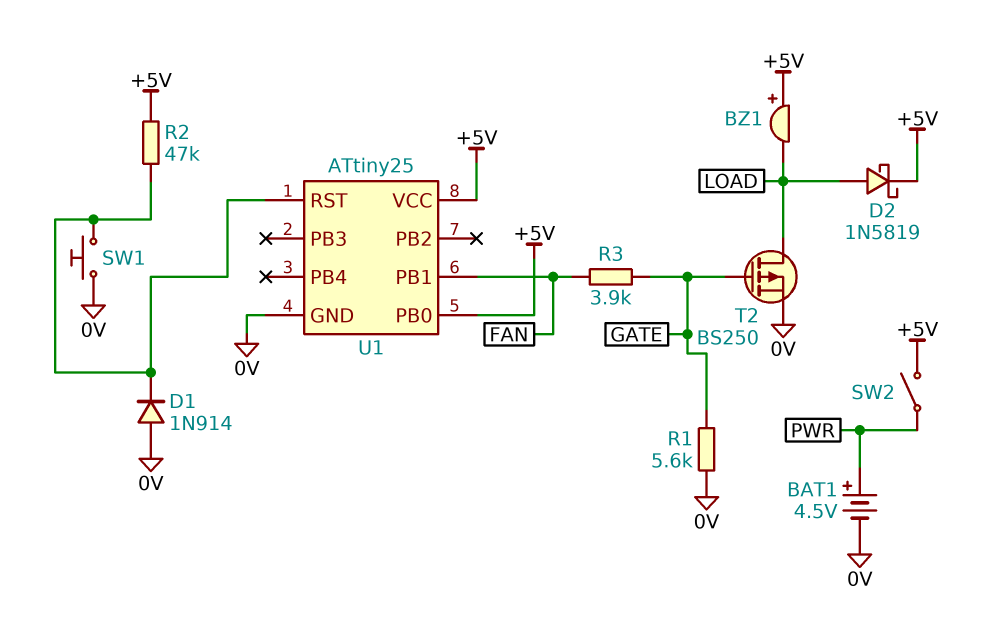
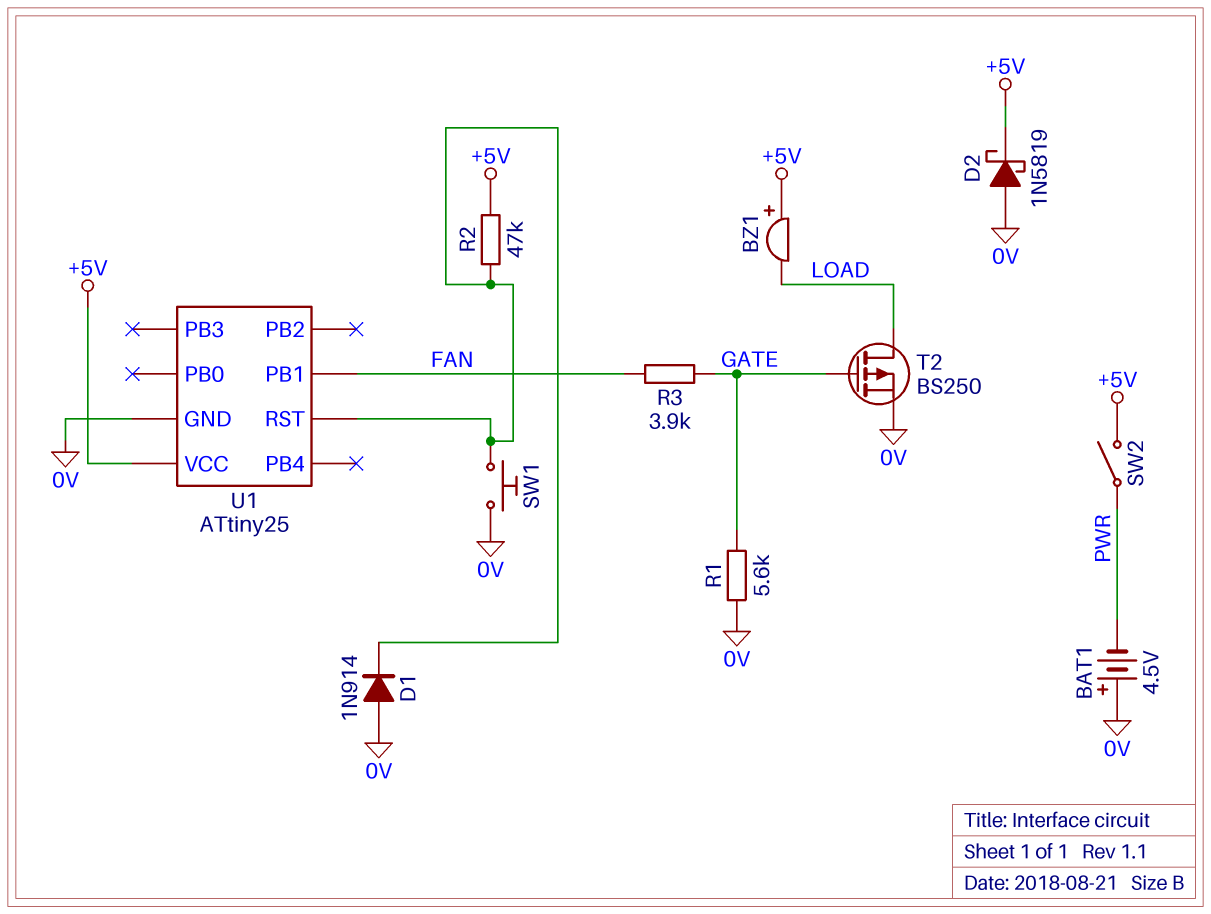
BAT1: 4.5V (plus PWR, minus 0V) -> 4.5V (plus 0V, minus PWR)
D2: schottky 1N5819 (A LOAD, K +5V) -> schottky 1N5819 (A 0V, K +5V)
U1 pin PB0: +5V -> none

